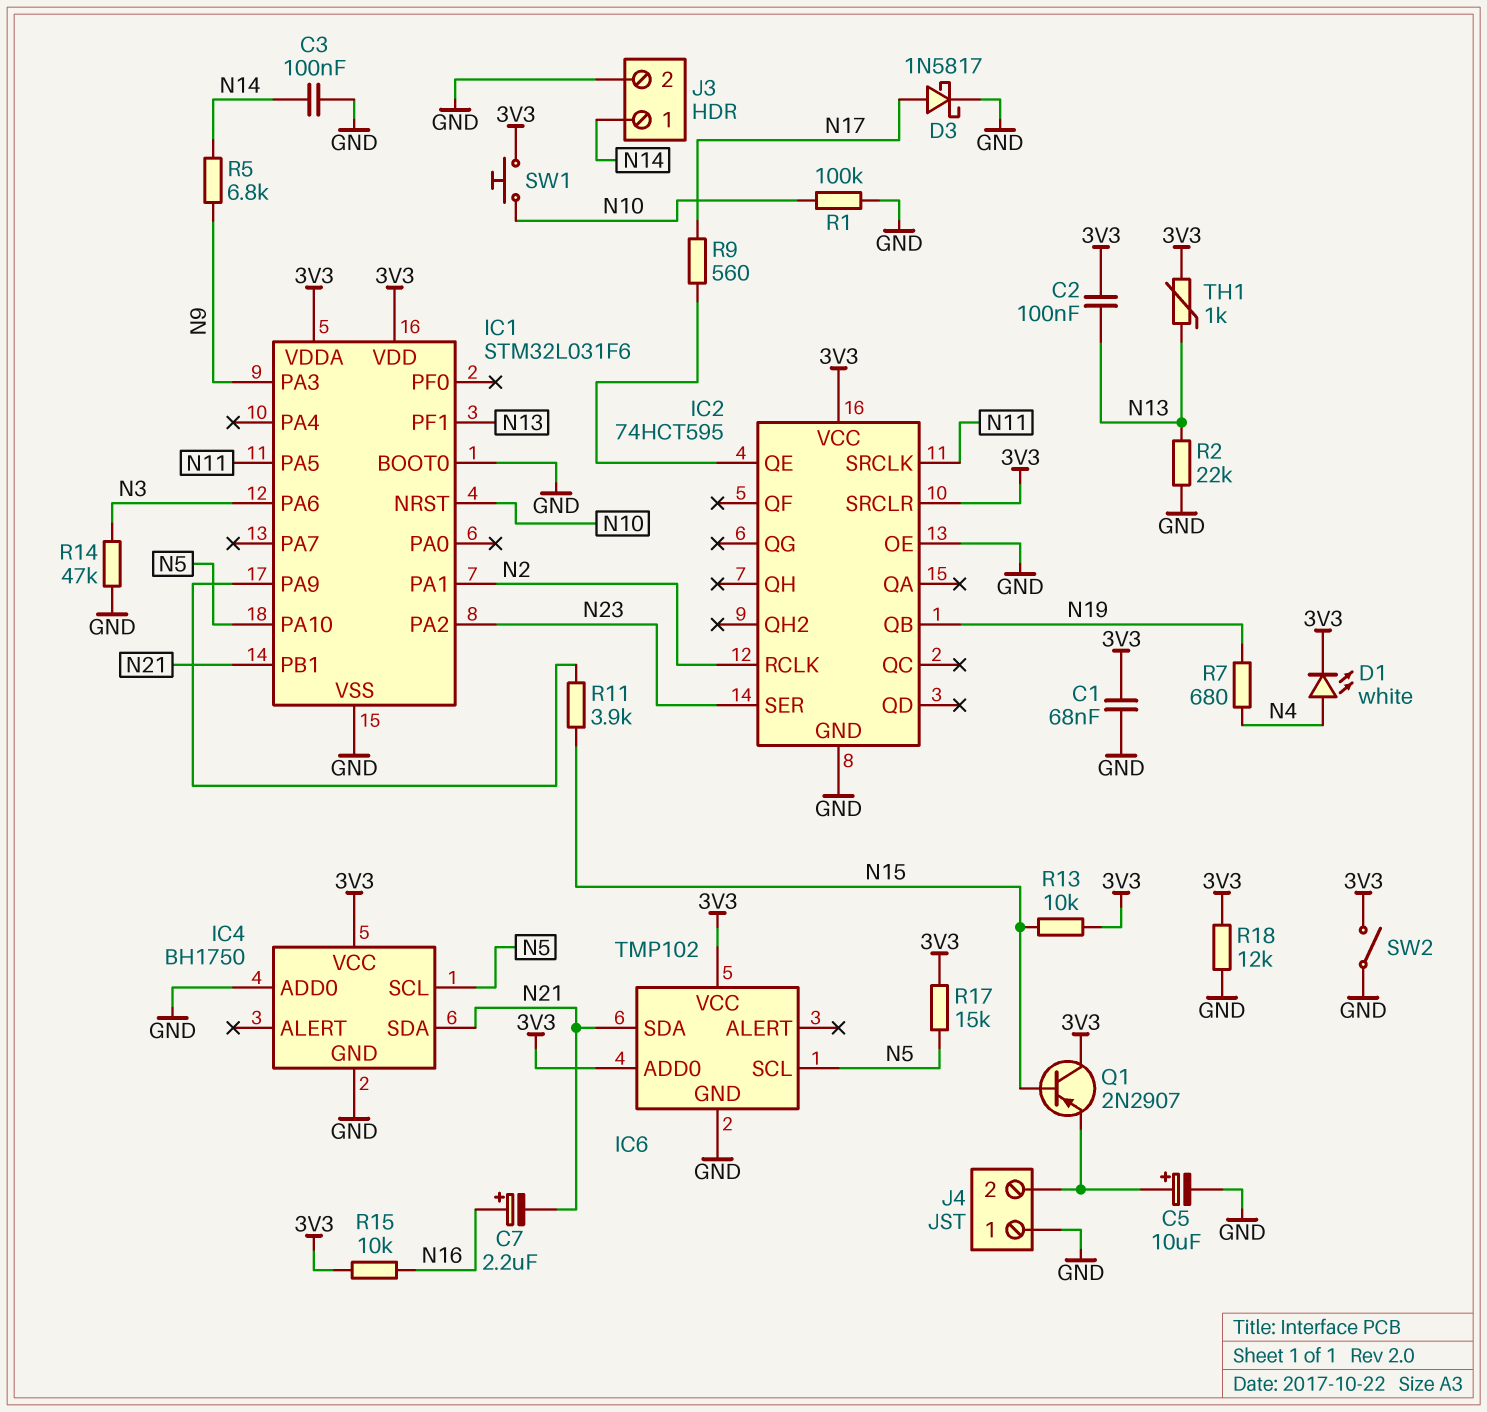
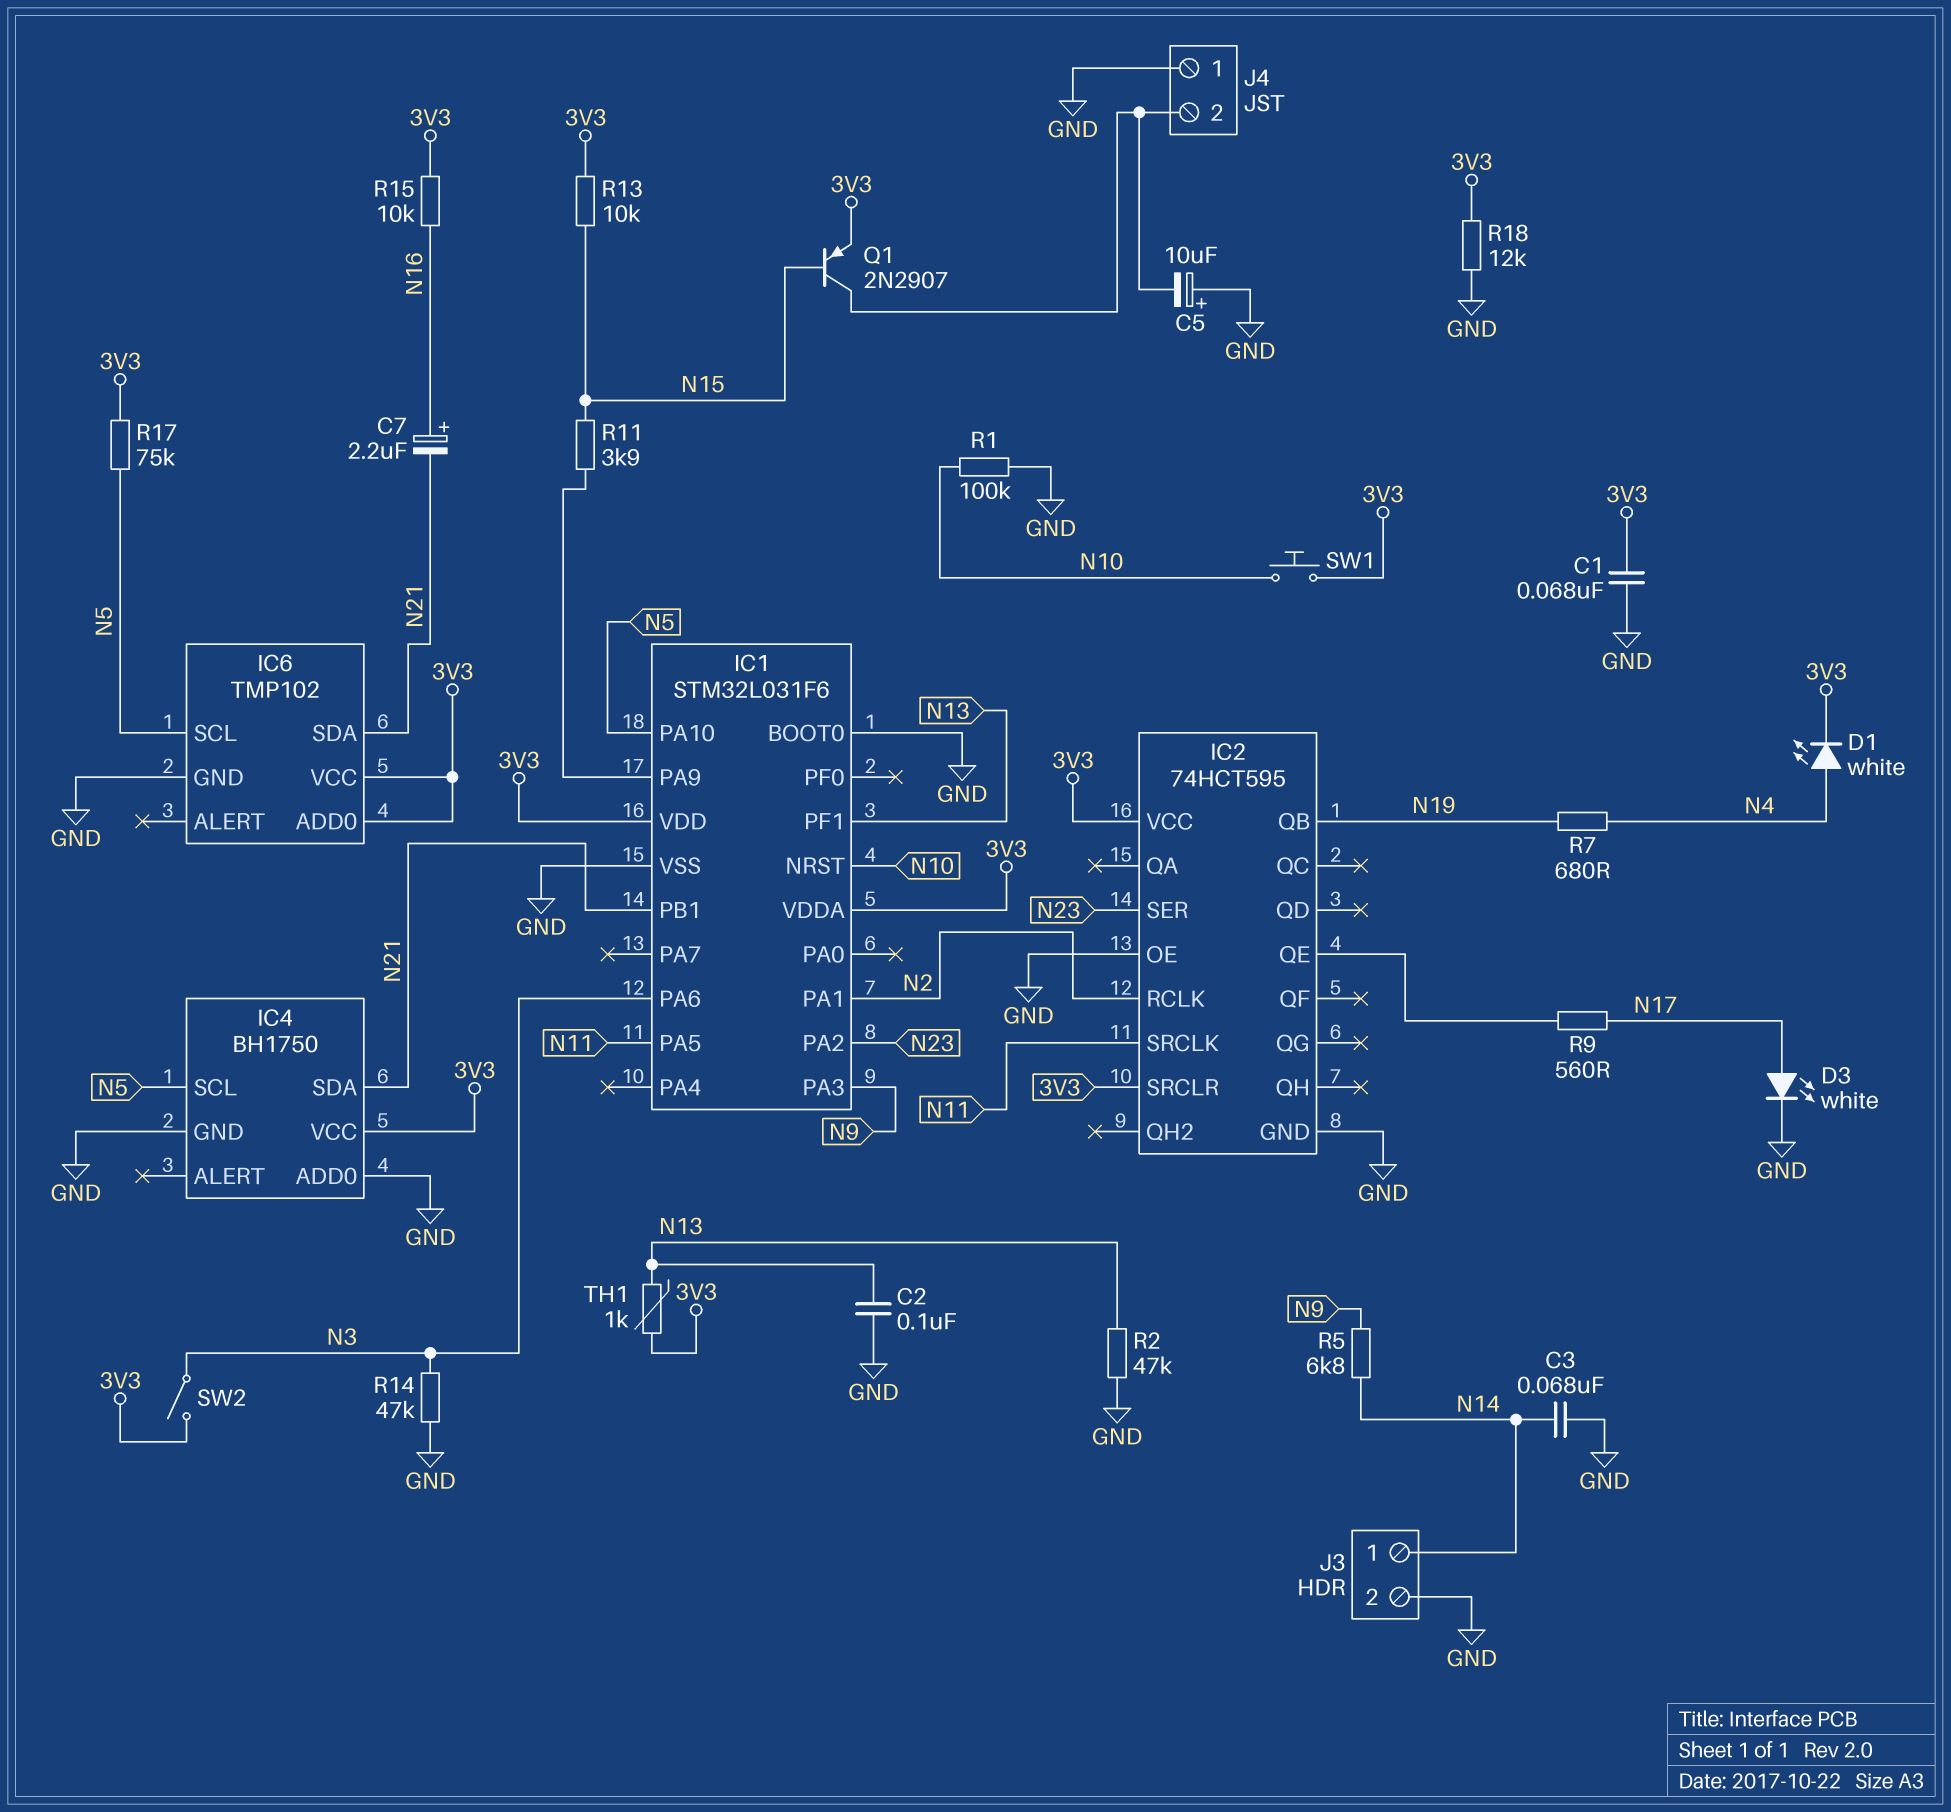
C2: 100nF (3V3, N13) -> 100nF (GND, N13)
C3: 100nF (GND, N14) -> 68nF (GND, N14)
C5: 10uF (plus J4/2, minus GND) -> 10uF (plus GND, minus J4/2)
D3: schottky 1N5817 (A N17, K GND) -> LED white (A N17, K GND)
Q1: PNP 2N2907 (B N15, C 3V3, E J4/2) -> PNP 2N2907 (B N15, C J4/2, E 3V3)
R2: 22k (GND, N13) -> 47k (GND, N13)
R17: 15k (3V3, N5) -> 75k (3V3, N5)
SW2: switch (3V3, GND) -> switch (3V3, N3)

